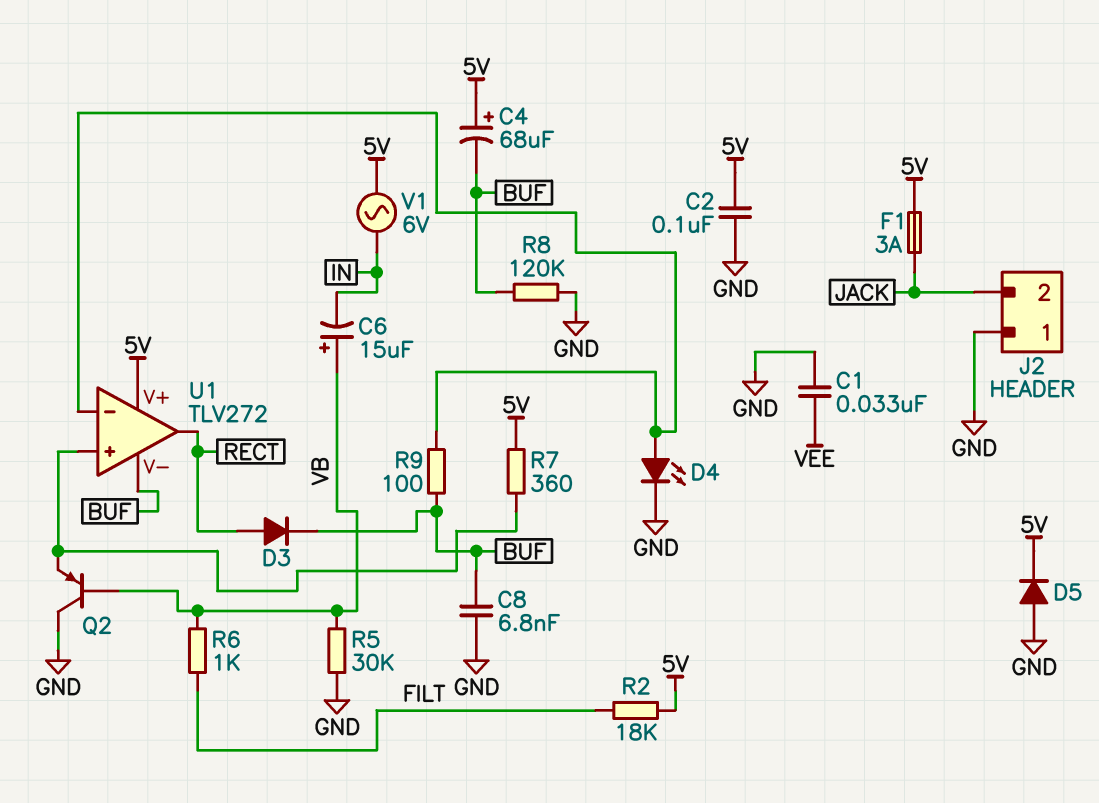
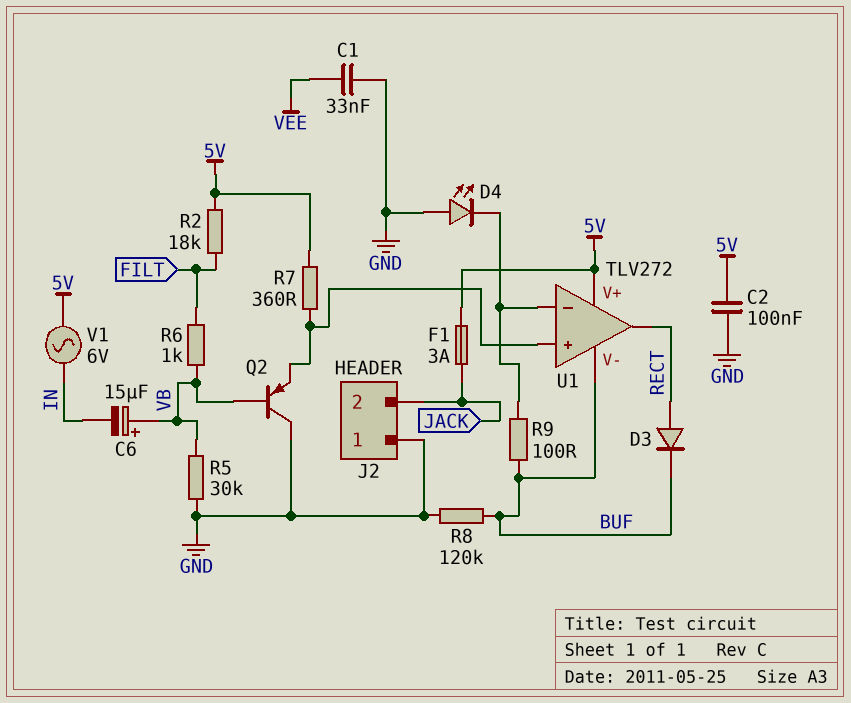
C4: 68uF (plus 5V, minus BUF) -> none
C8: 6.8nF (BUF, GND) -> none
D4: LED (A U1/in-, K GND) -> LED (A GND, K U1/in-)
D5: diode (A GND, K 5V) -> none

